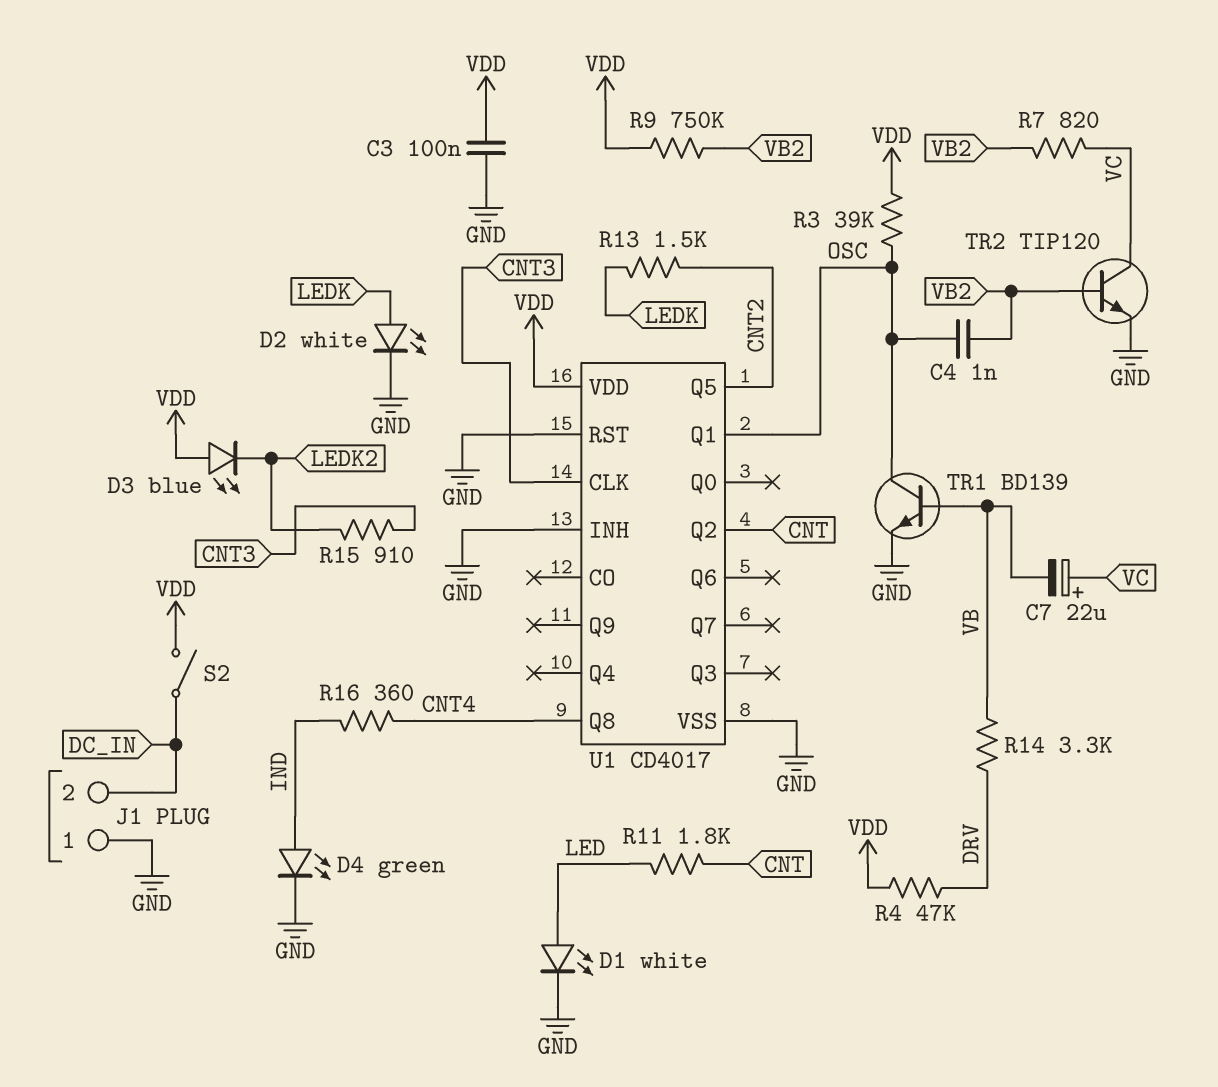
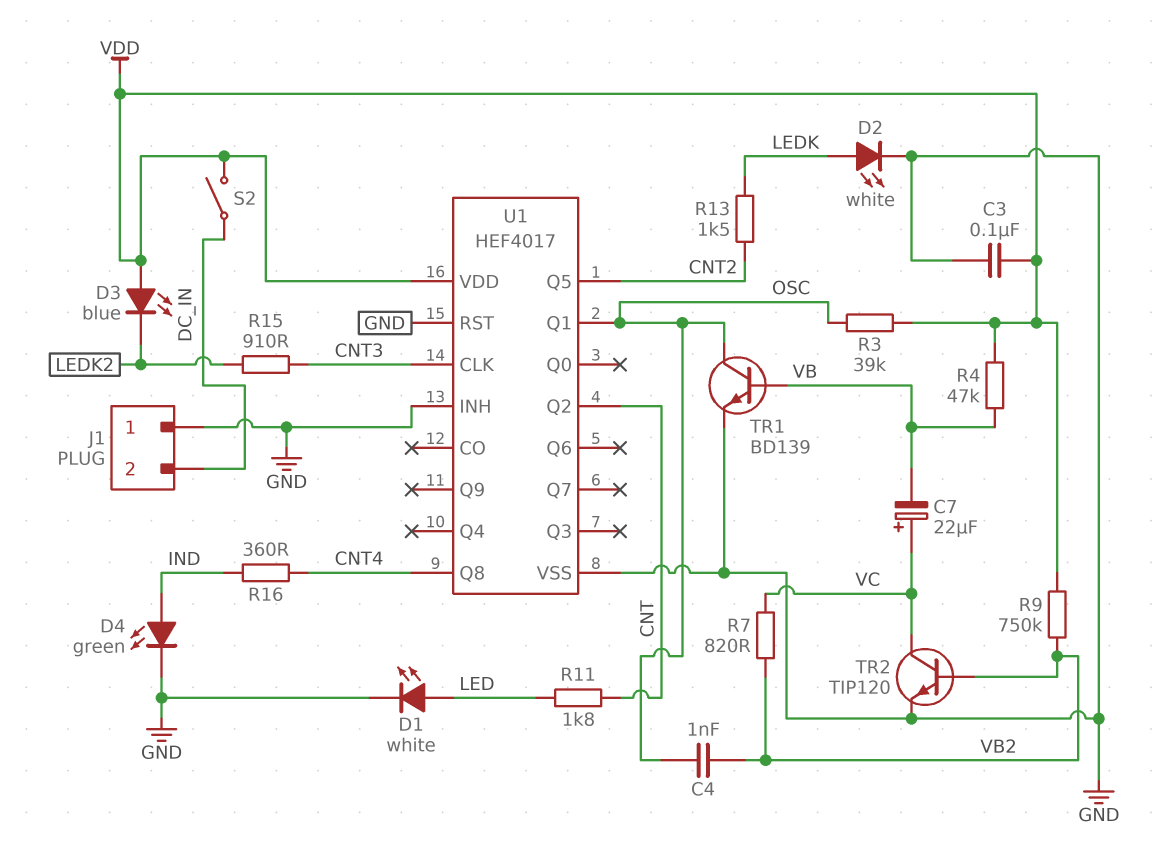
R4: 47k (DRV, VDD) -> 47k (VB, VDD)
R14: 3.3k (DRV, VB) -> none
U1: CD4017 -> HEF4017

